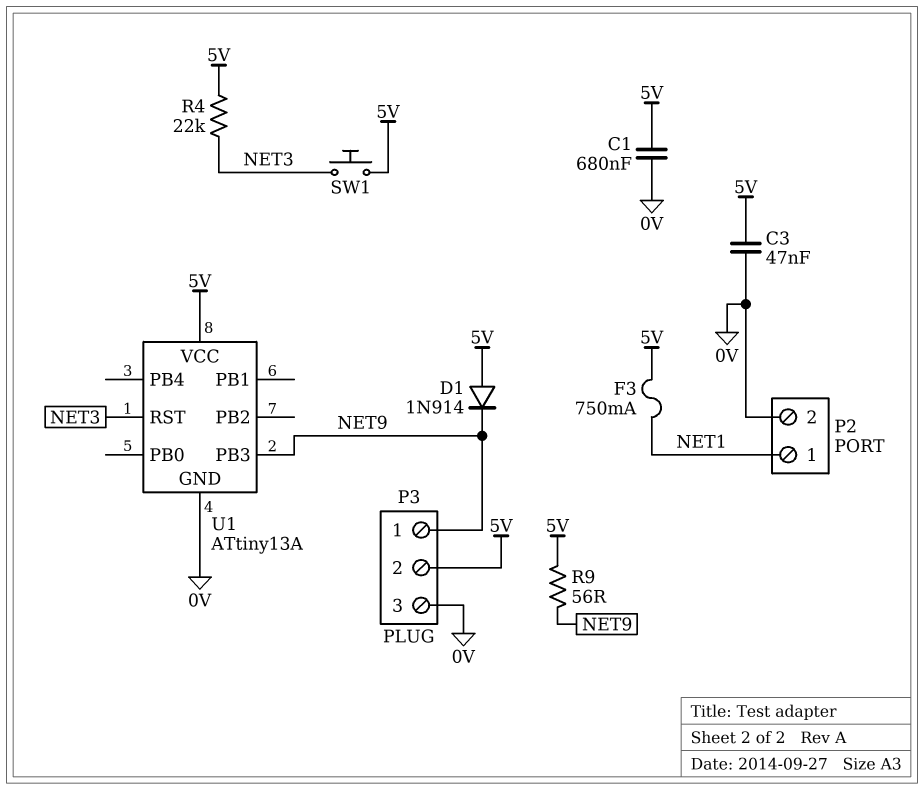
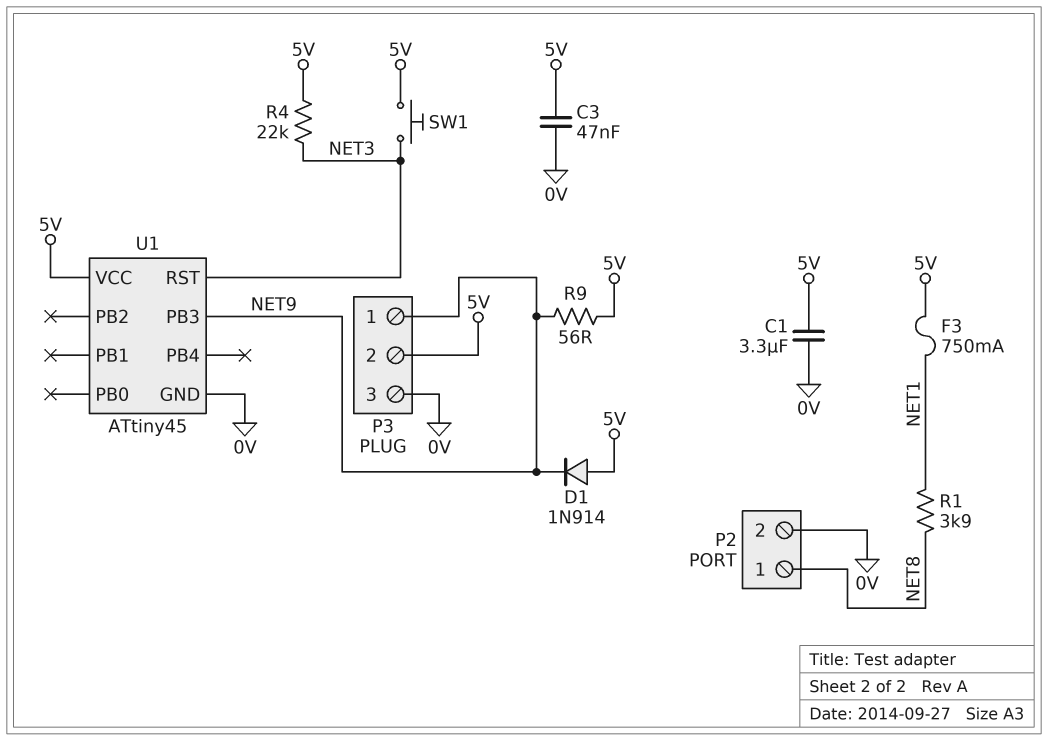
C1: 680nF (0V, 5V) -> 3.3uF (0V, 5V)
P2 pin 1: NET1 -> NET8
R1: none -> 3.9k (NET1, NET8)
U1: ATtiny13A -> ATtiny45

